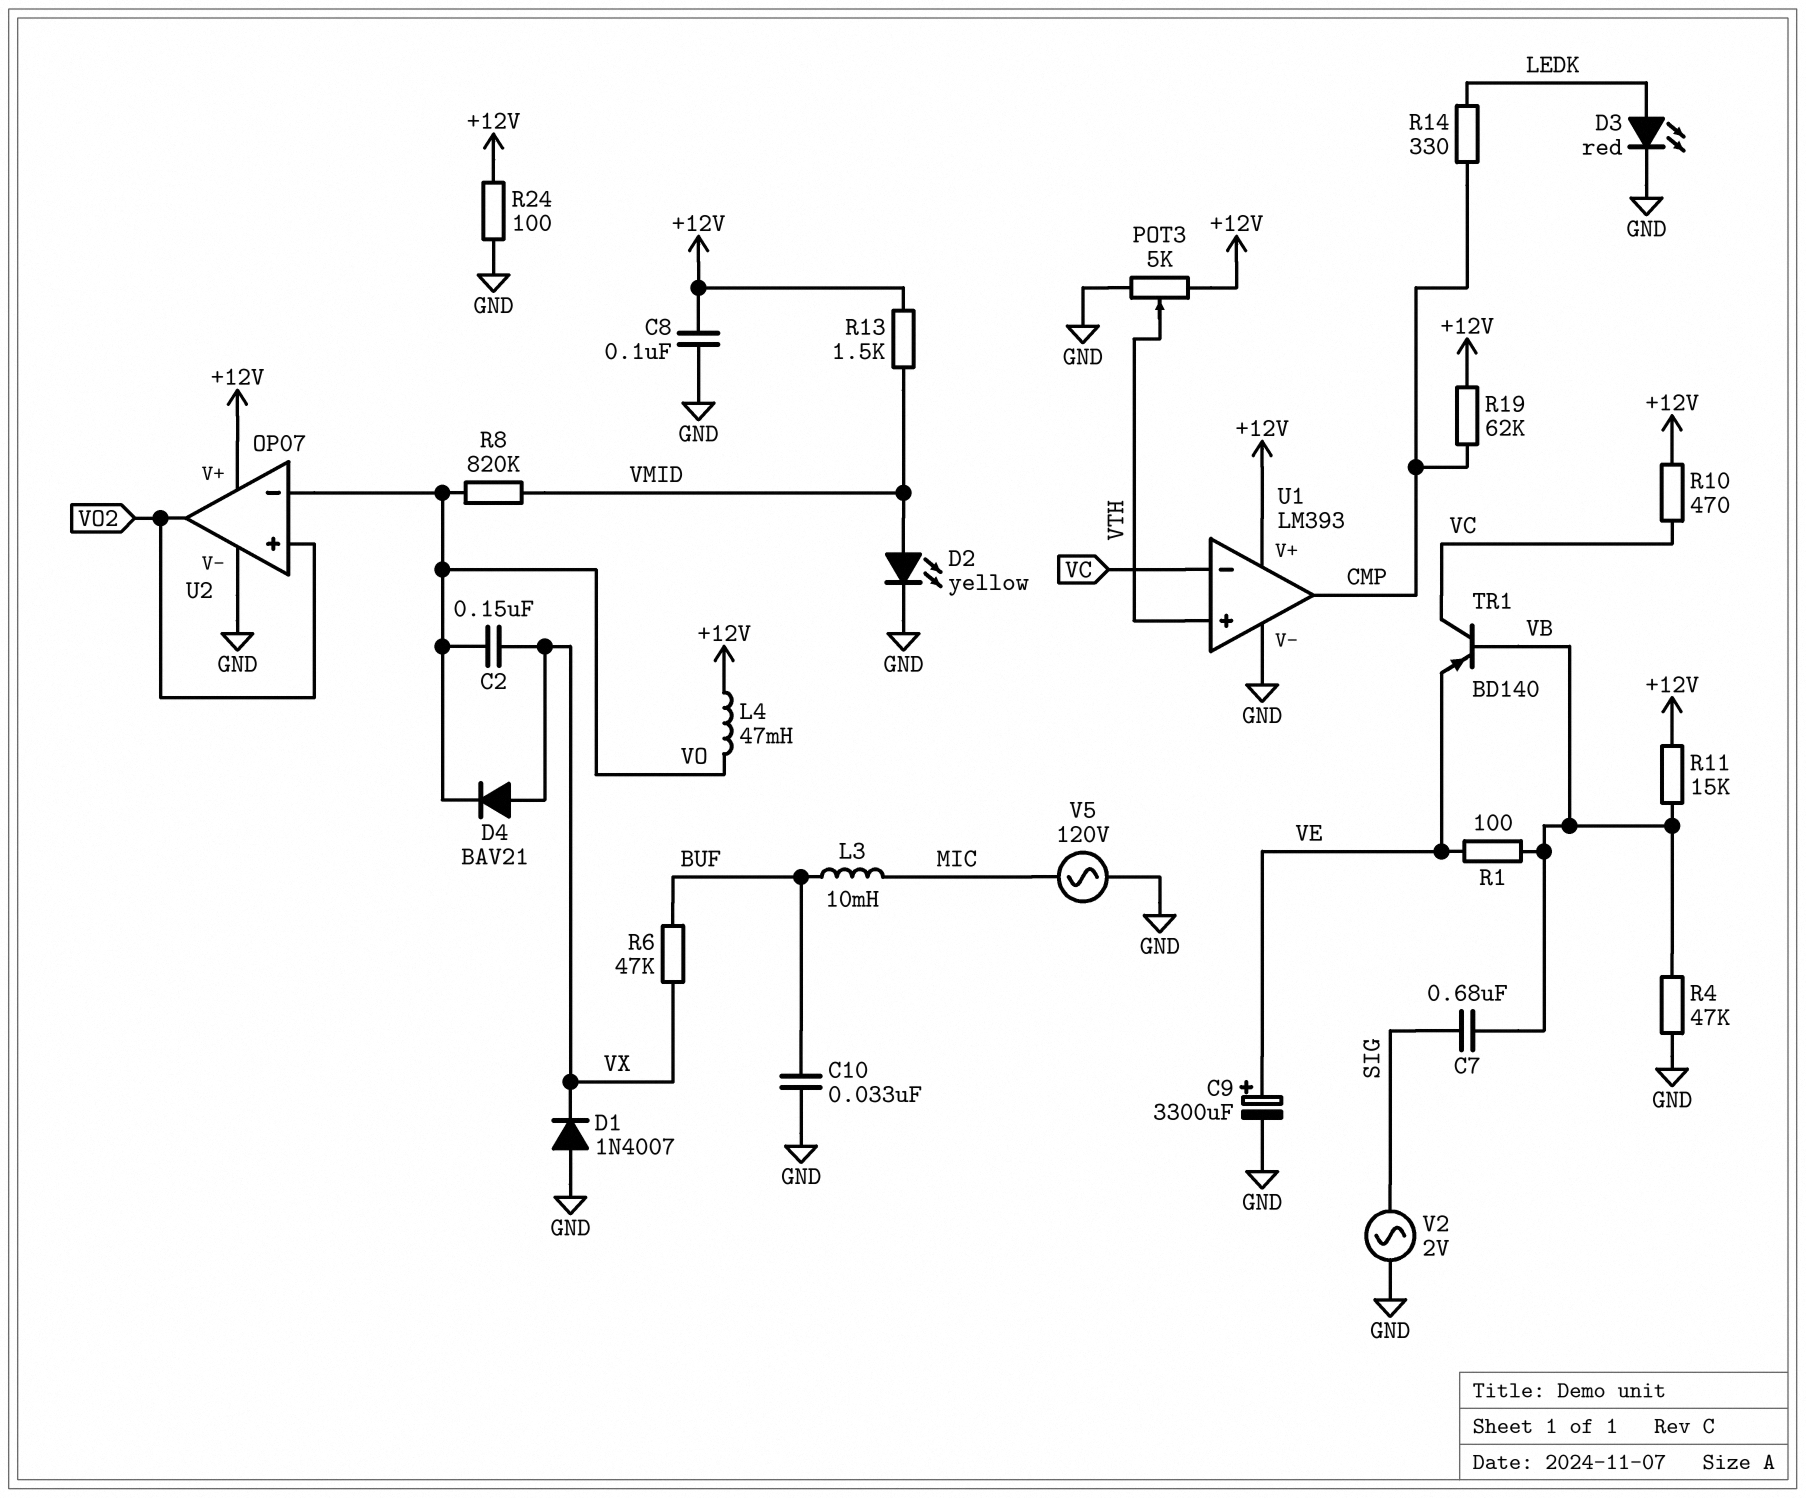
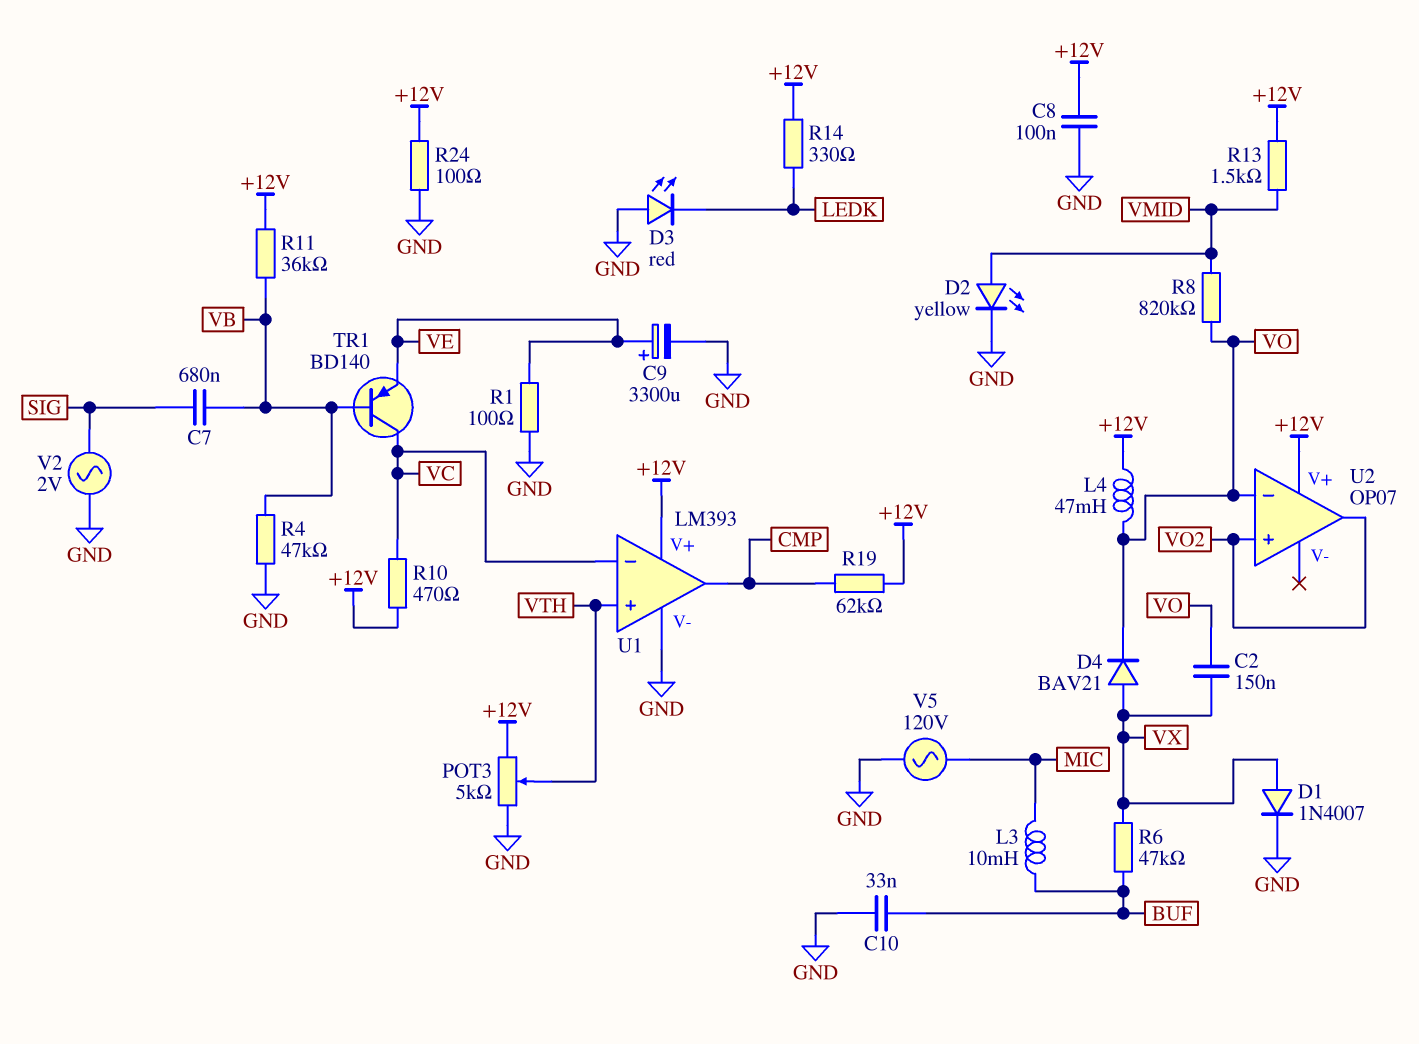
D1: diode 1N4007 (A GND, K VX) -> diode 1N4007 (A VX, K GND)
D3: LED red (A LEDK, K GND) -> LED red (A GND, K LEDK)
R1: 100 (VB, VE) -> 100 (GND, VE)
R11: 15k (+12V, VB) -> 36k (+12V, VB)
R14: 330 (CMP, LEDK) -> 330 (+12V, LEDK)
U2 pin V-: GND -> none

